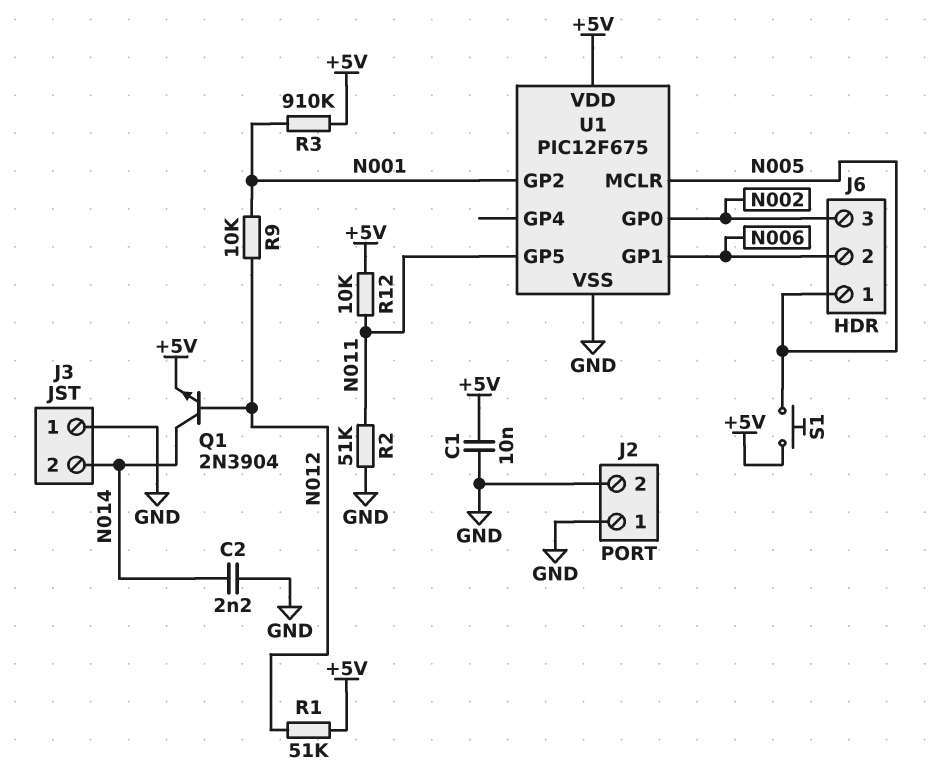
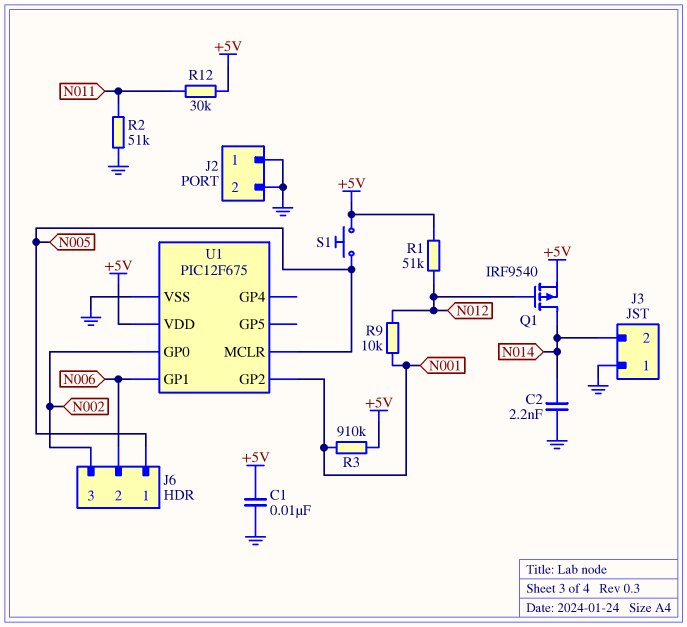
Q1: NPN 2N3904 (B N012, C N014, E +5V) -> PMOS IRF9540 (G N012, D N014, S +5V)
R12: 10k (+5V, N011) -> 30k (+5V, N011)
U1 pin GP5: N011 -> none

